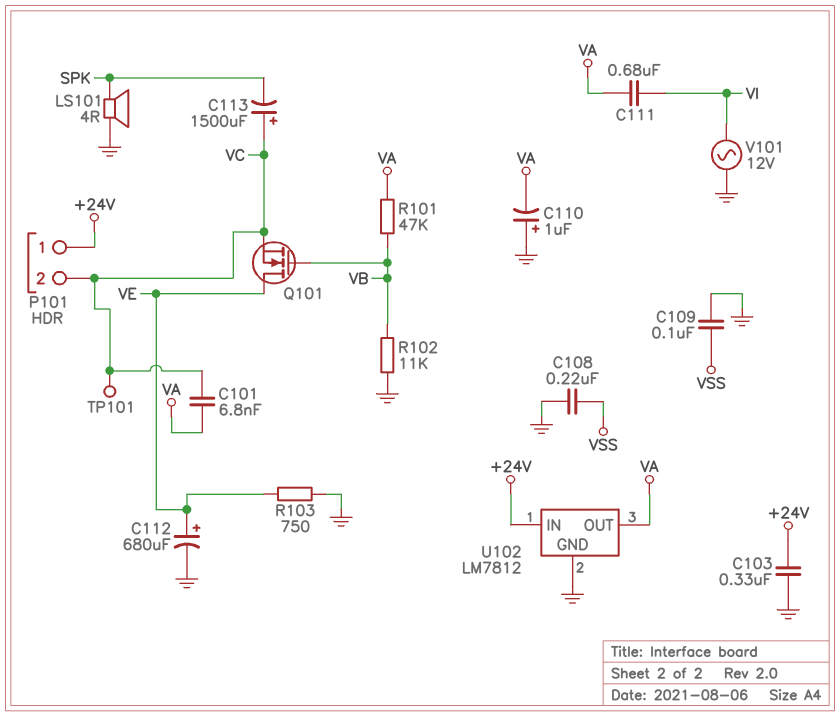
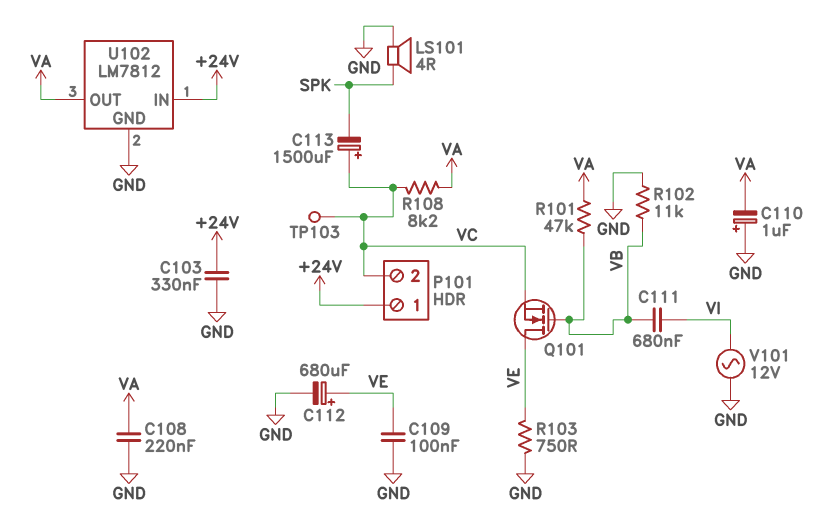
C101: 6.8nF (VA, VC) -> none
C108: 220nF (GND, VSS) -> 220nF (GND, VA)
C109: 100nF (GND, VSS) -> 100nF (GND, VE)
C111: 680nF (VA, VI) -> 680nF (VB, VI)
R108: none -> 8.2k (VA, VC)
TP101: test point (VC) -> none
TP103: none -> test point (VC)

